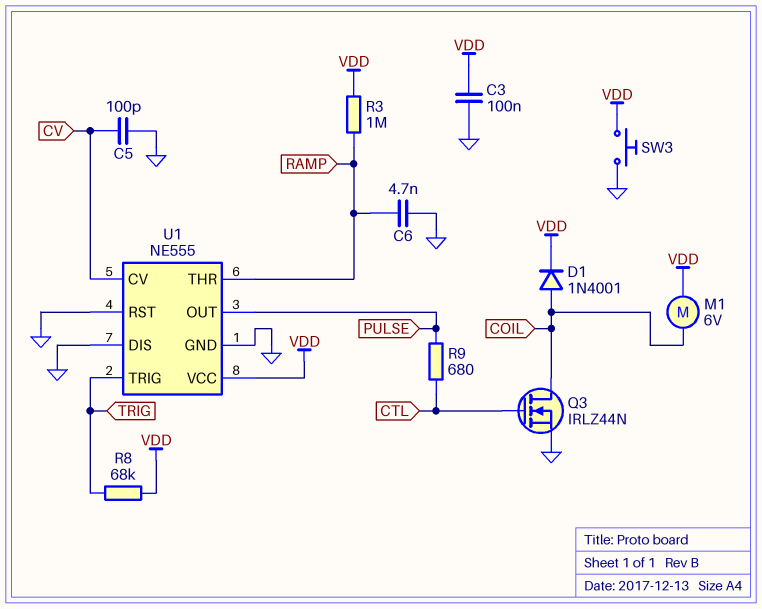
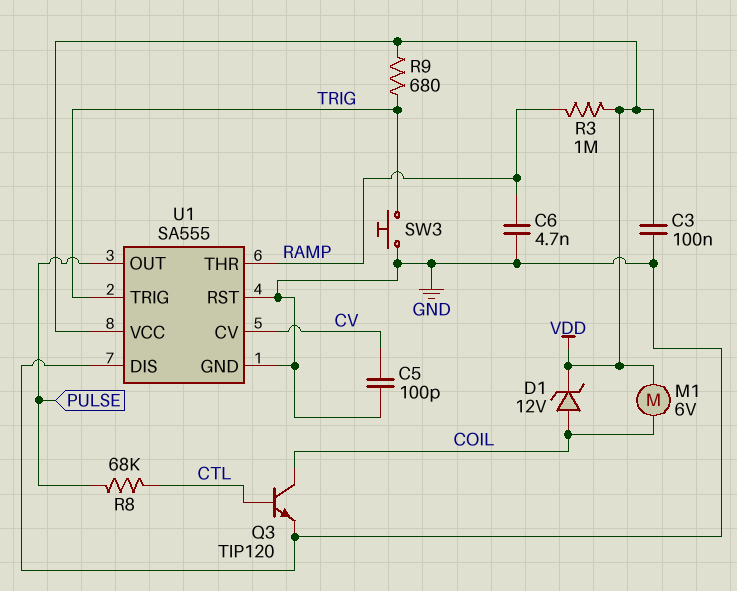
D1: diode 1N4001 (A COIL, K VDD) -> zener 12V (A COIL, K VDD)
Q3: NMOS IRLZ44N (G CTL, D COIL, S GND) -> NPN TIP120 (B CTL, C COIL, E GND)
R8: 68k (TRIG, VDD) -> 68k (CTL, PULSE)
R9: 680 (CTL, PULSE) -> 680 (TRIG, VDD)
SW3: button (GND, VDD) -> button (GND, TRIG)
U1: NE555 -> SA555

